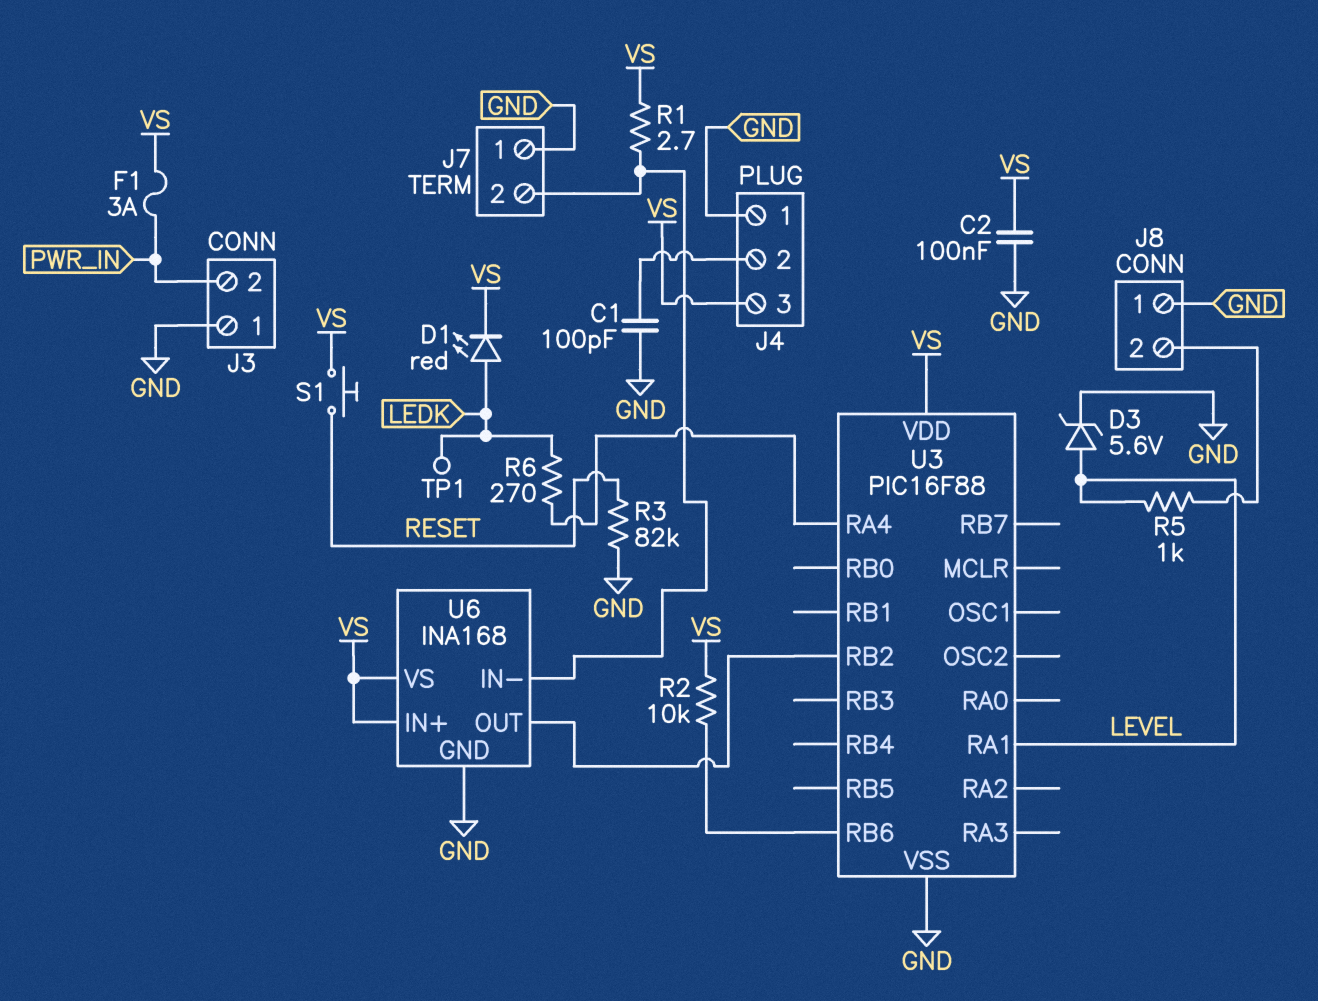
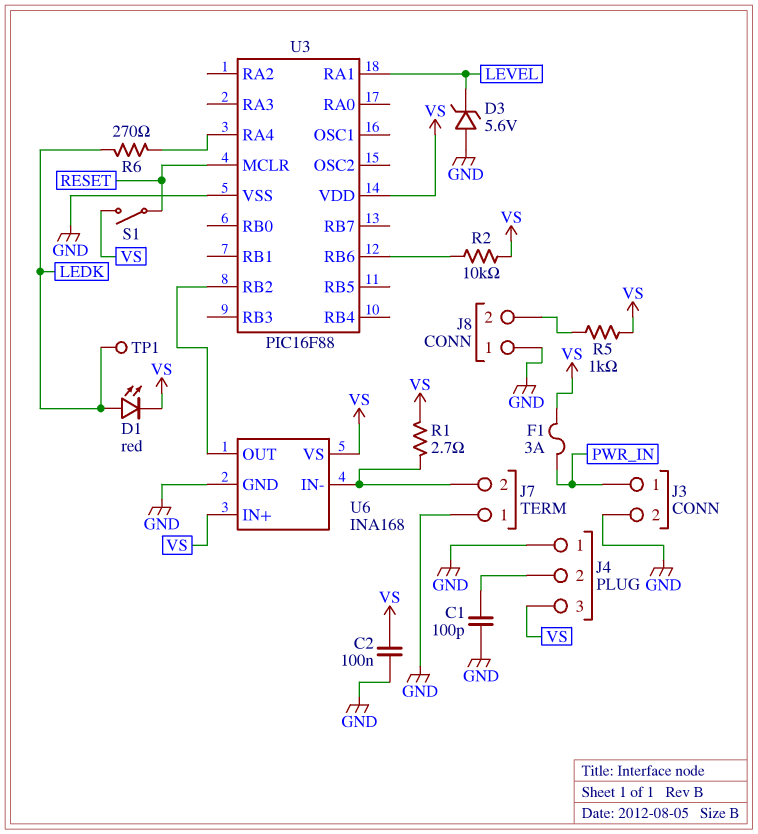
D3: zener 5.6V (A LEVEL, K GND) -> zener 5.6V (A GND, K LEVEL)
J3 pin 1: GND -> PWR_IN
J3 pin 2: PWR_IN -> GND
R3: 82k (GND, RESET) -> none
R5: 1k (J8/2, LEVEL) -> 1k (J8/2, VS)
S1: button (RESET, VS) -> switch (RESET, VS)
U3 pin MCLR: none -> RESET

